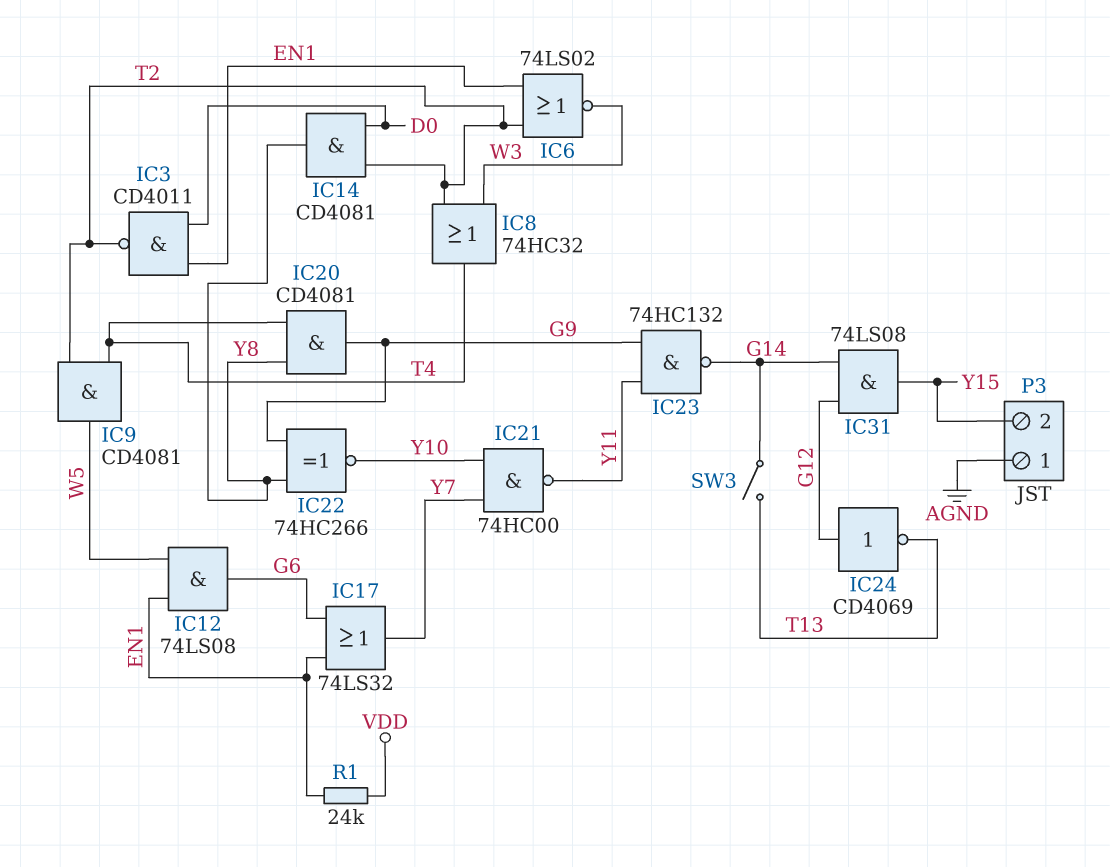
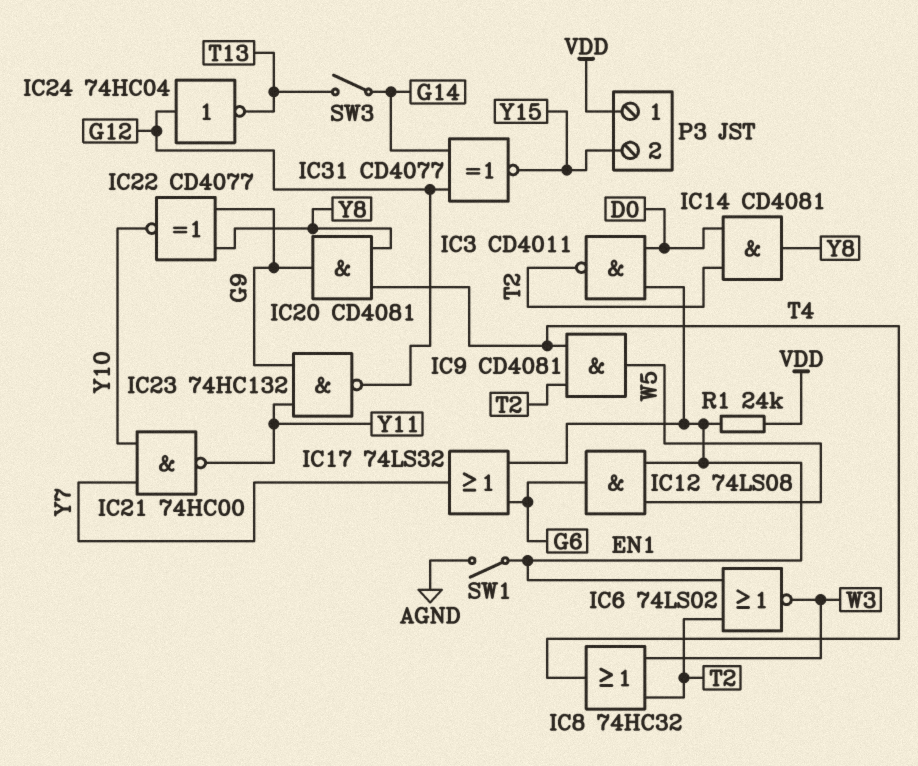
IC22: XNOR 74HC266 (in G9, in Y8, out Y10) -> XNOR CD4077 (in G9, in Y8, out Y10)
IC23: NAND 74HC132 (in G9, in Y11, out G14) -> NAND 74HC132 (in G9, in Y11, out G12)
IC24: NOT CD4069 (in G12, out T13) -> NOT 74HC04 (in G12, out T13)
IC31: AND 74LS08 (in G12, in G14, out Y15) -> XNOR CD4077 (in G12, in G14, out Y15)
P3 pin 1: AGND -> VDD
SW1: none -> switch (AGND, EN1)

